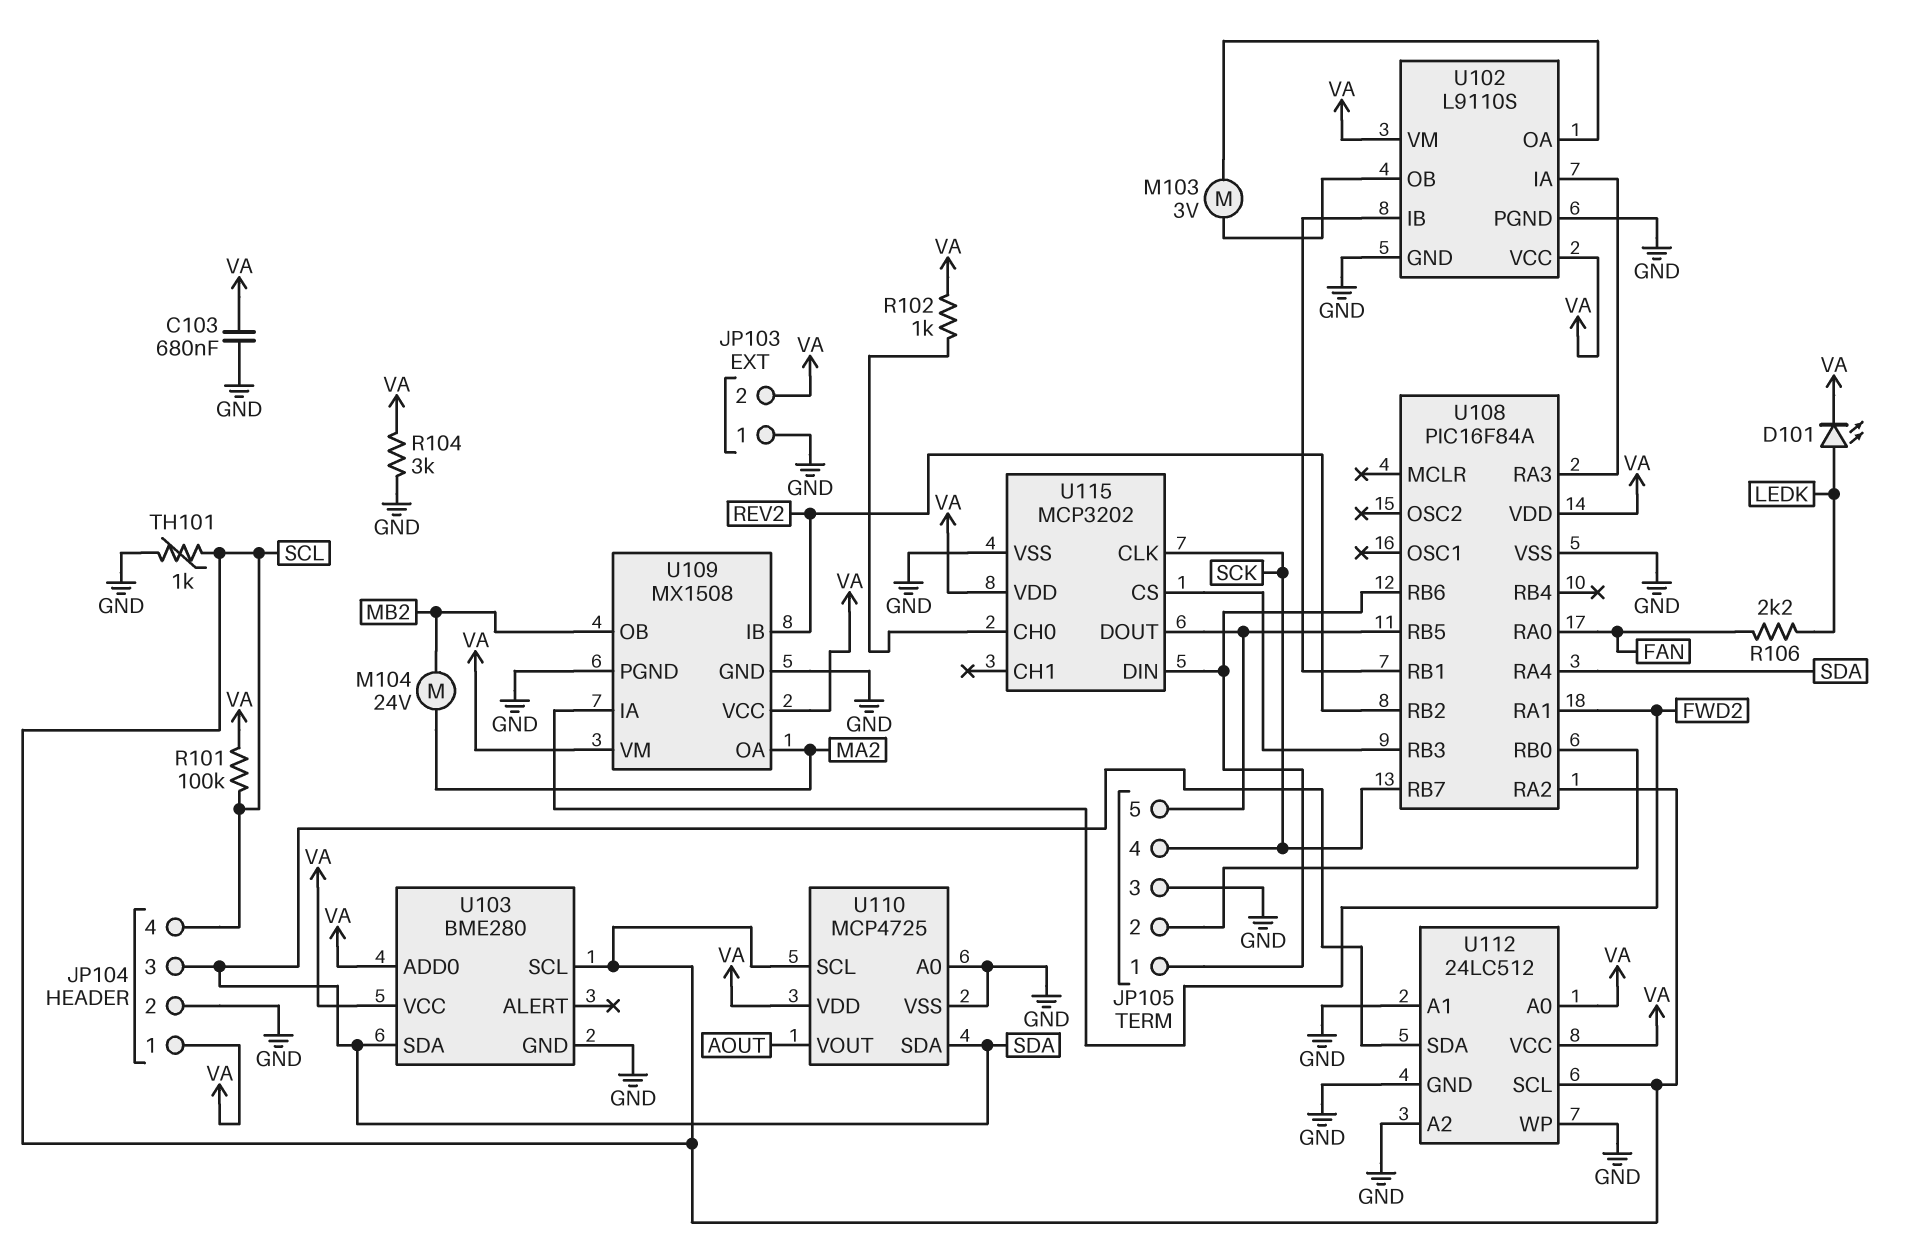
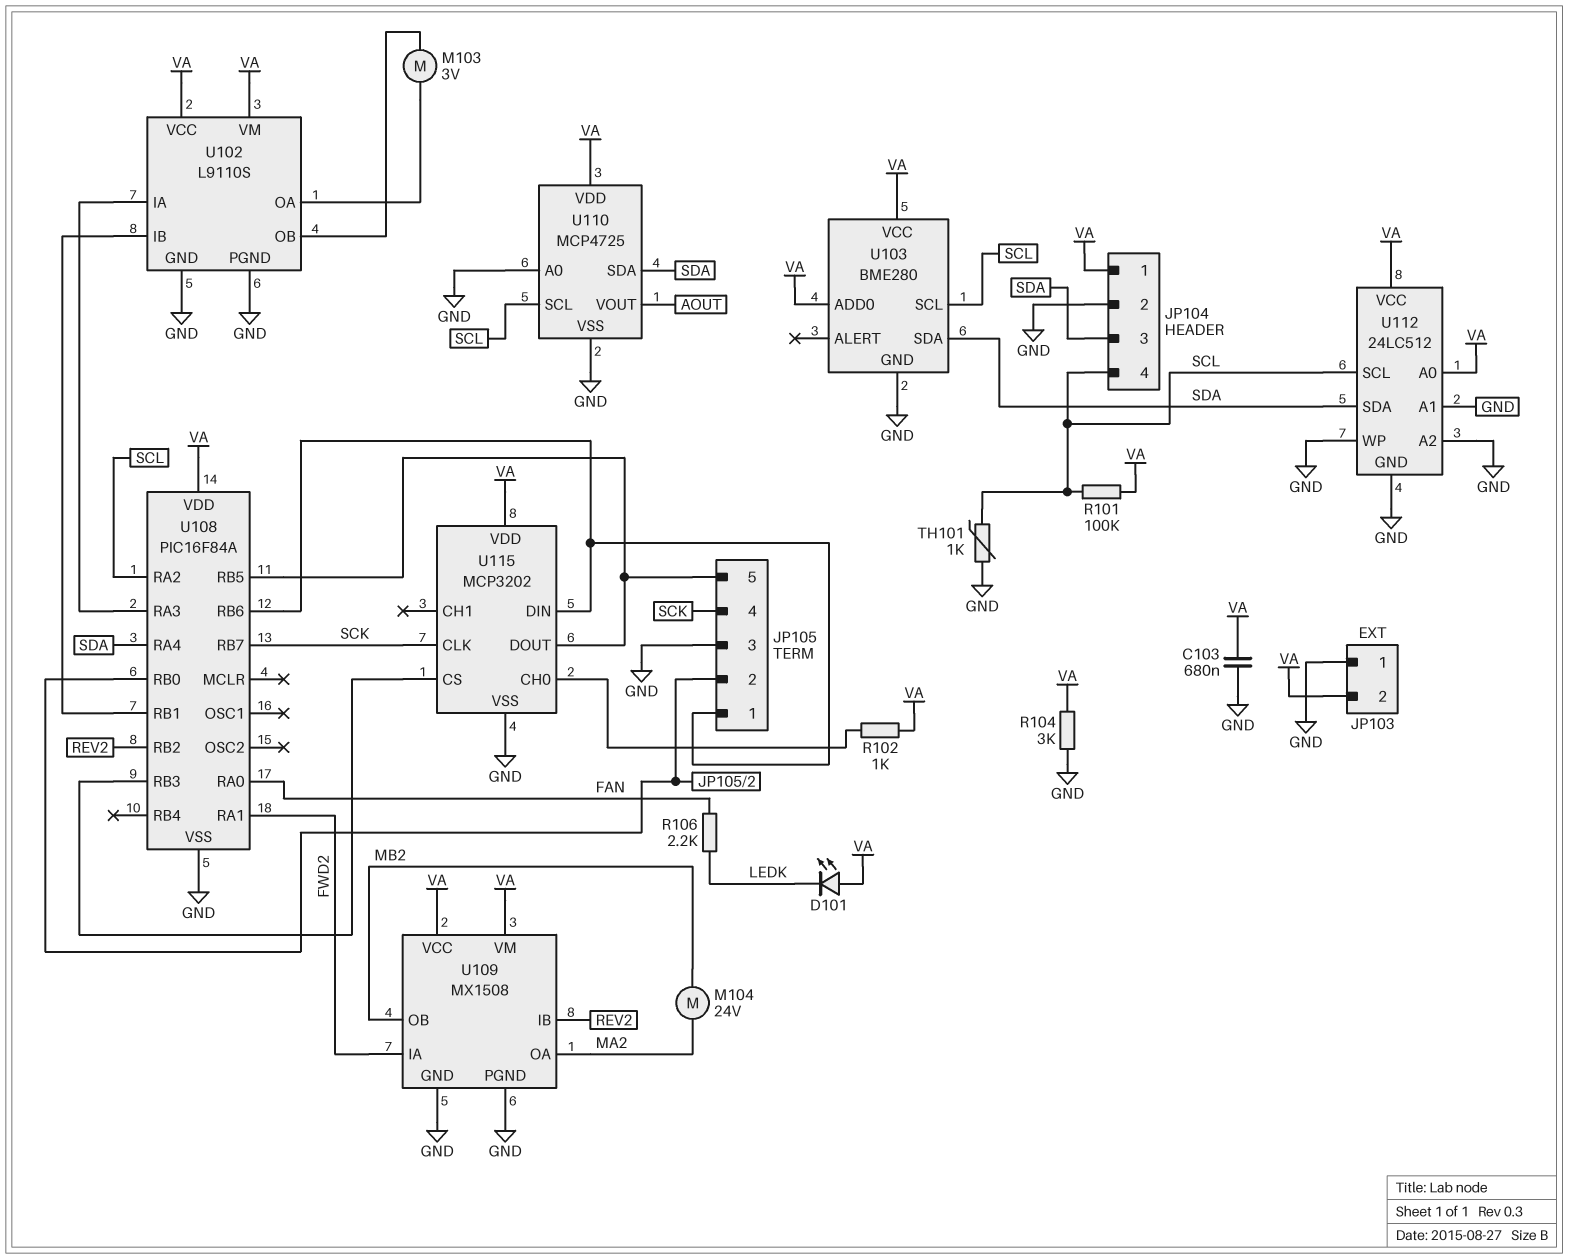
D101: LED (A LEDK, K VA) -> LED (A VA, K LEDK)

